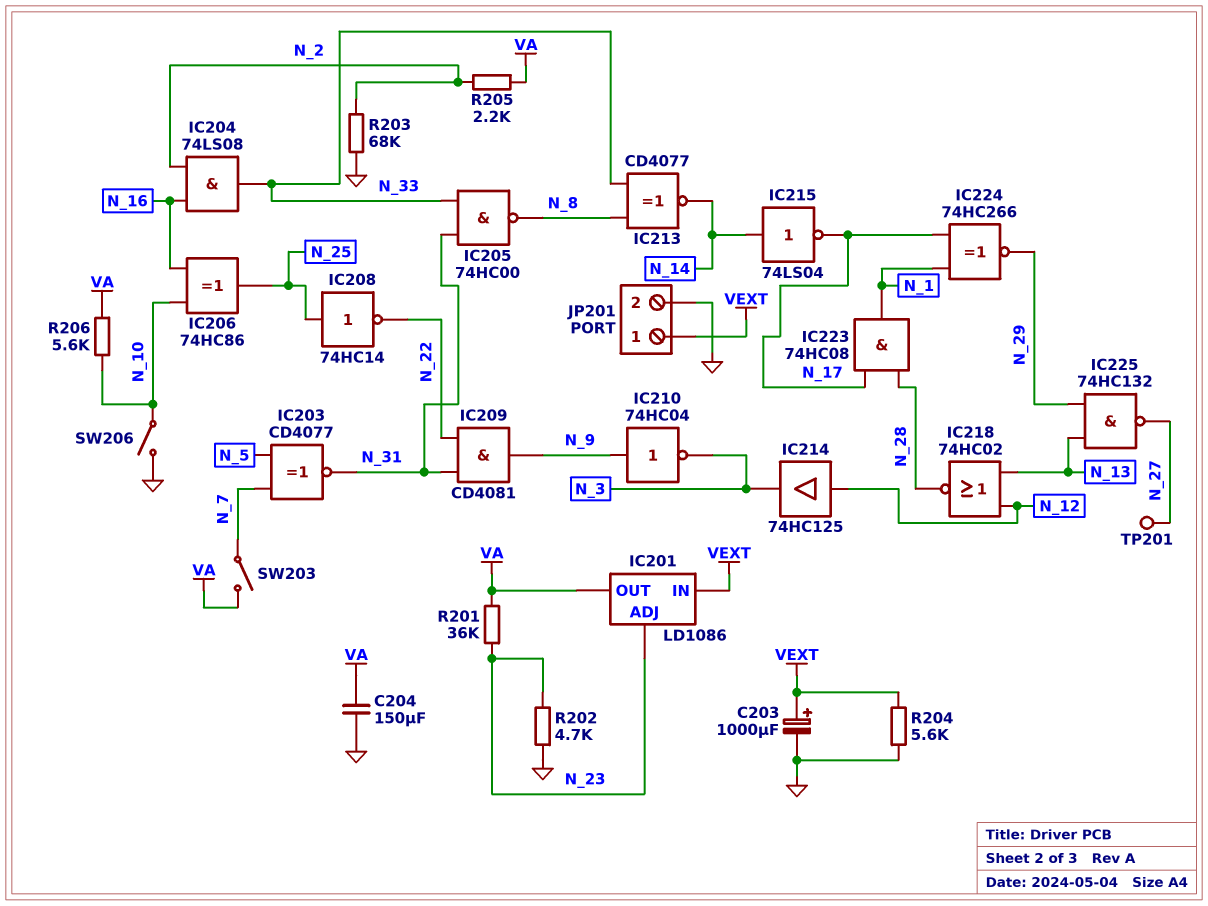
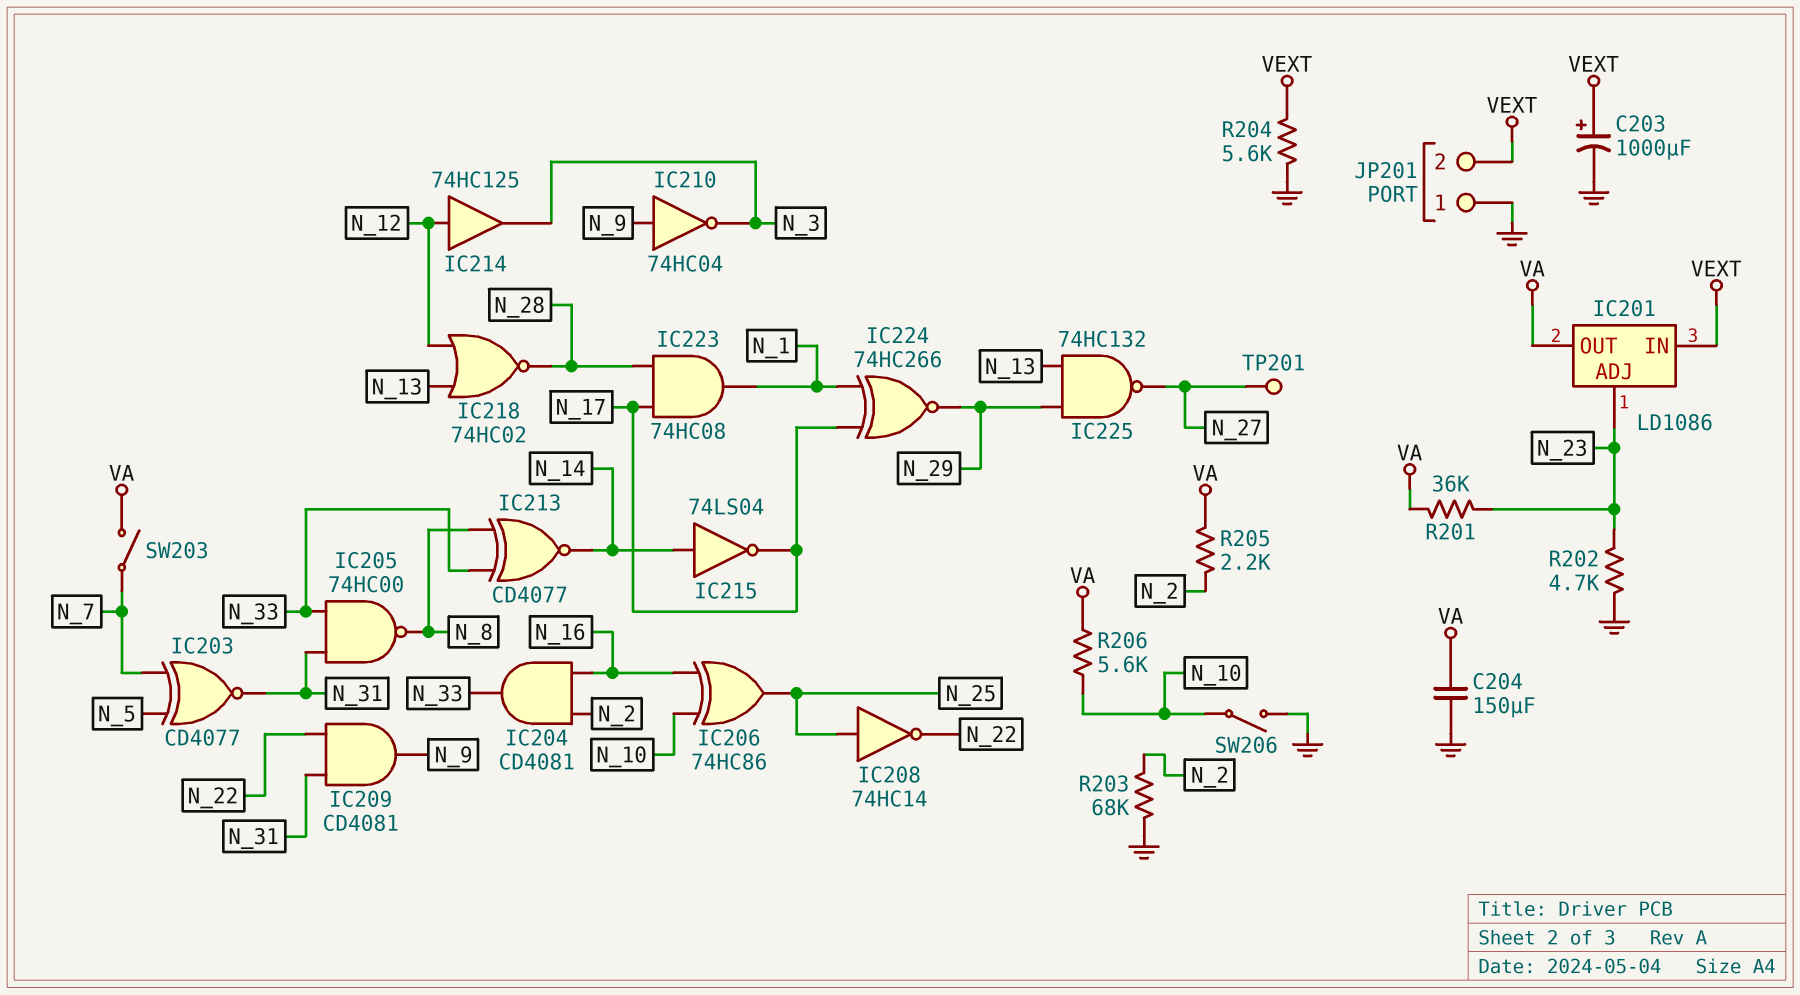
IC204: AND 74LS08 (in N_2, in N_16, out N_33) -> AND CD4081 (in N_2, in N_16, out N_33)
JP201 pin 1: VEXT -> GND
JP201 pin 2: GND -> VEXT

